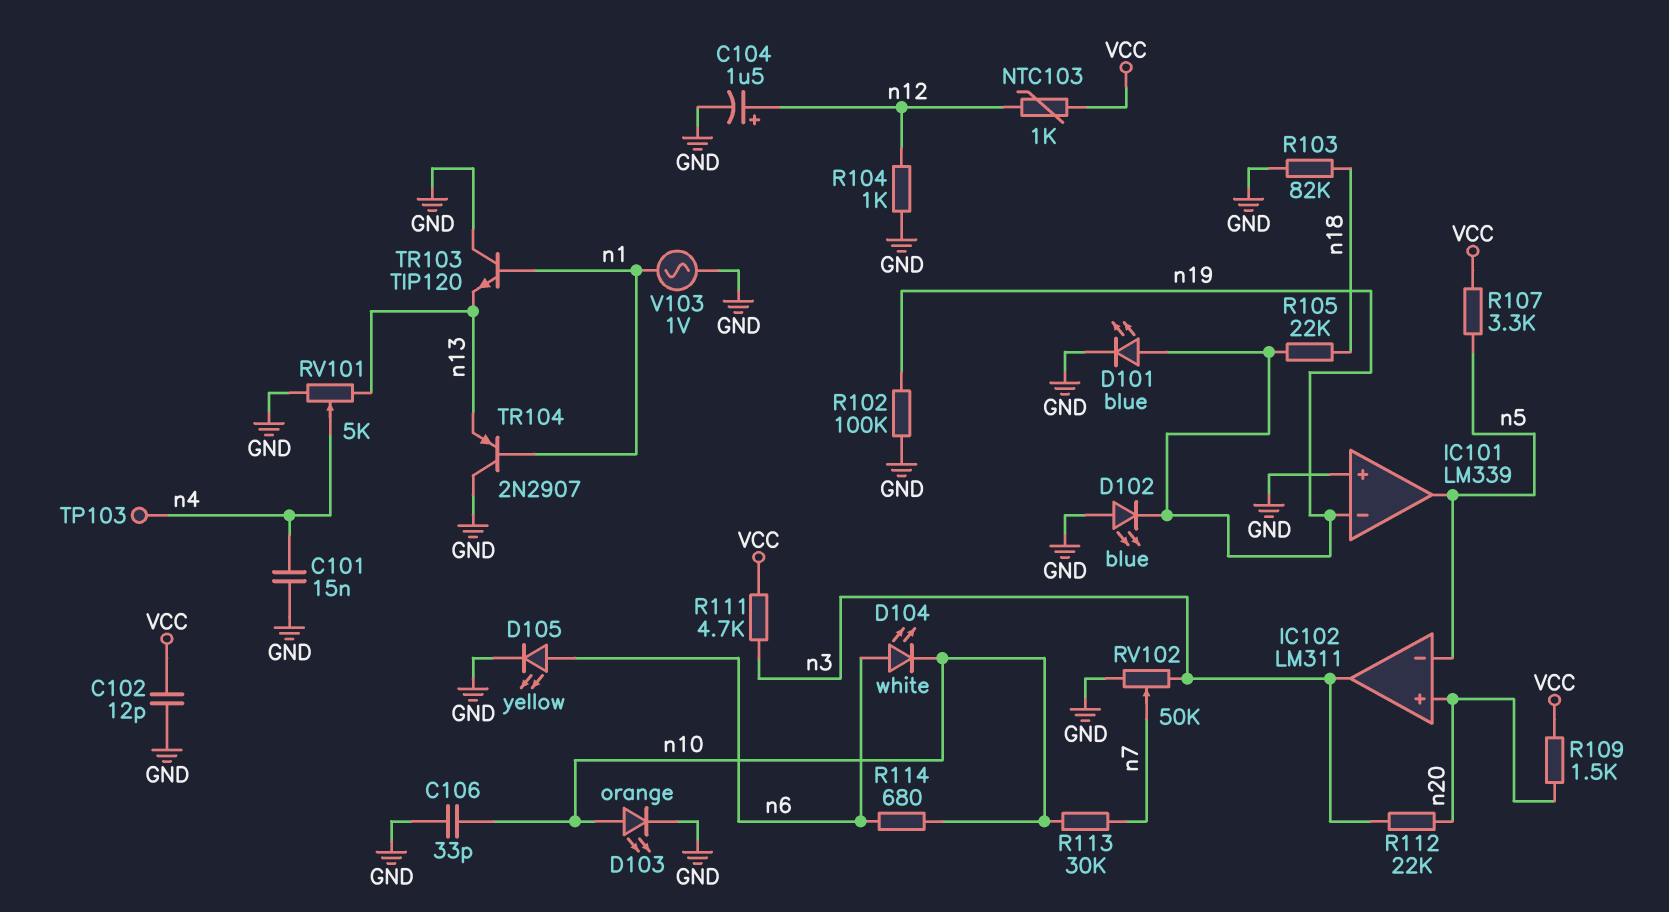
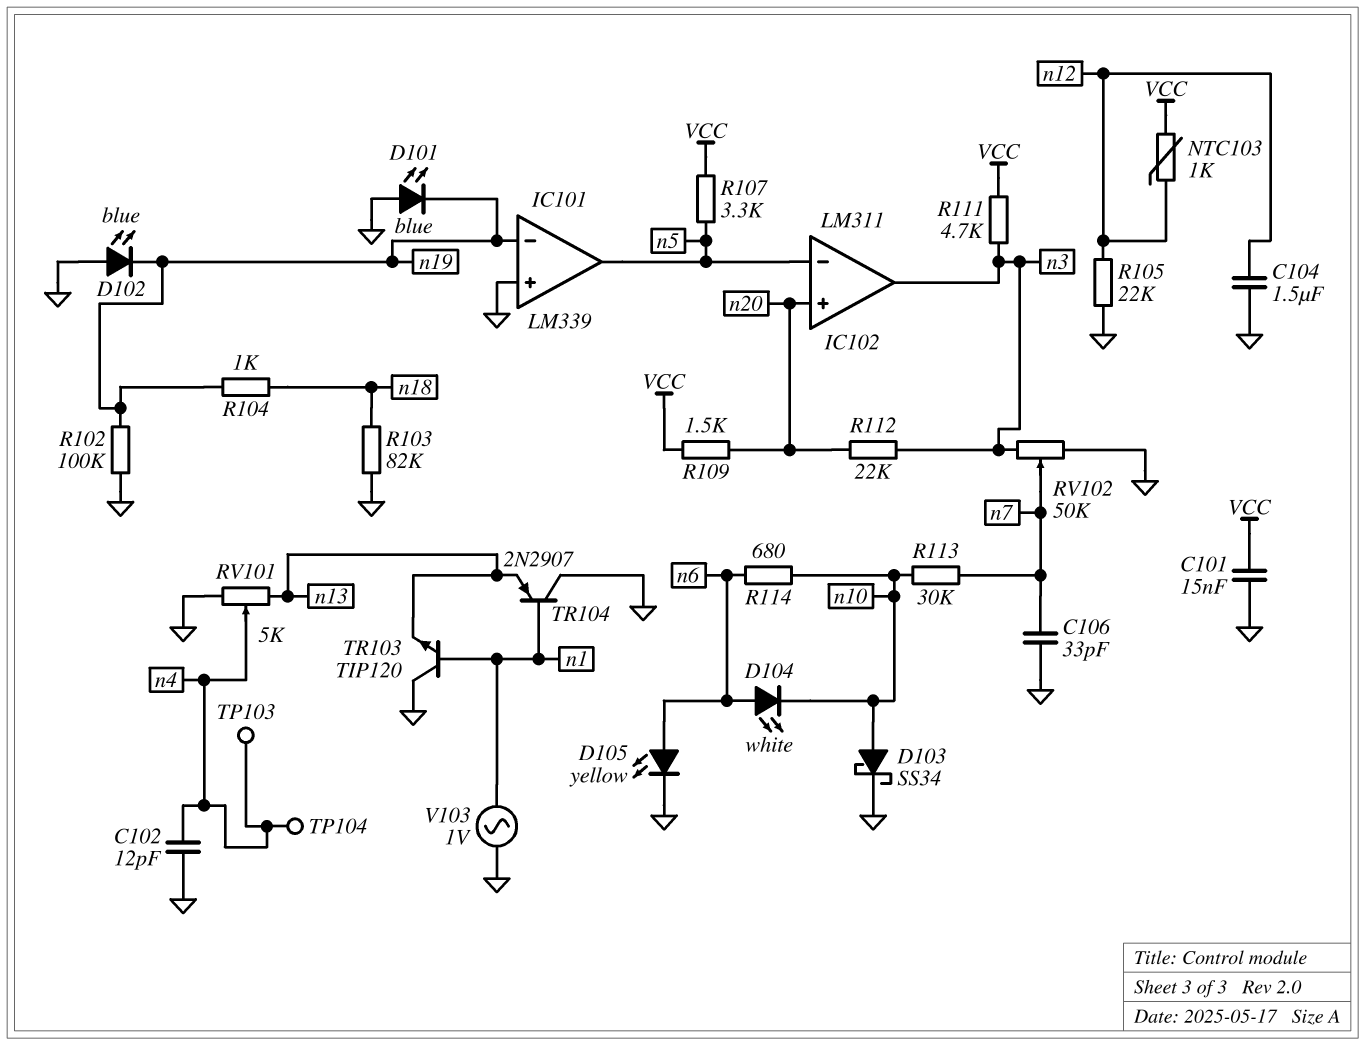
C101: 15nF (GND, n4) -> 15nF (GND, VCC)
C102: 12pF (GND, VCC) -> 12pF (GND, n4)
C104: 1.5uF (plus n12, minus GND) -> 1.5uF (GND, n12)
C106: 33pF (GND, n10) -> 33pF (GND, n7)
D101: LED blue (A n19, K GND) -> LED blue (A GND, K n19)
D103: LED orange (A n10, K GND) -> schottky SS34 (A n10, K GND)
R104: 1k (GND, n12) -> 1k (n18, n19)
R105: 22k (n18, n19) -> 22k (GND, n12)
TP104: none -> test point (n4)

